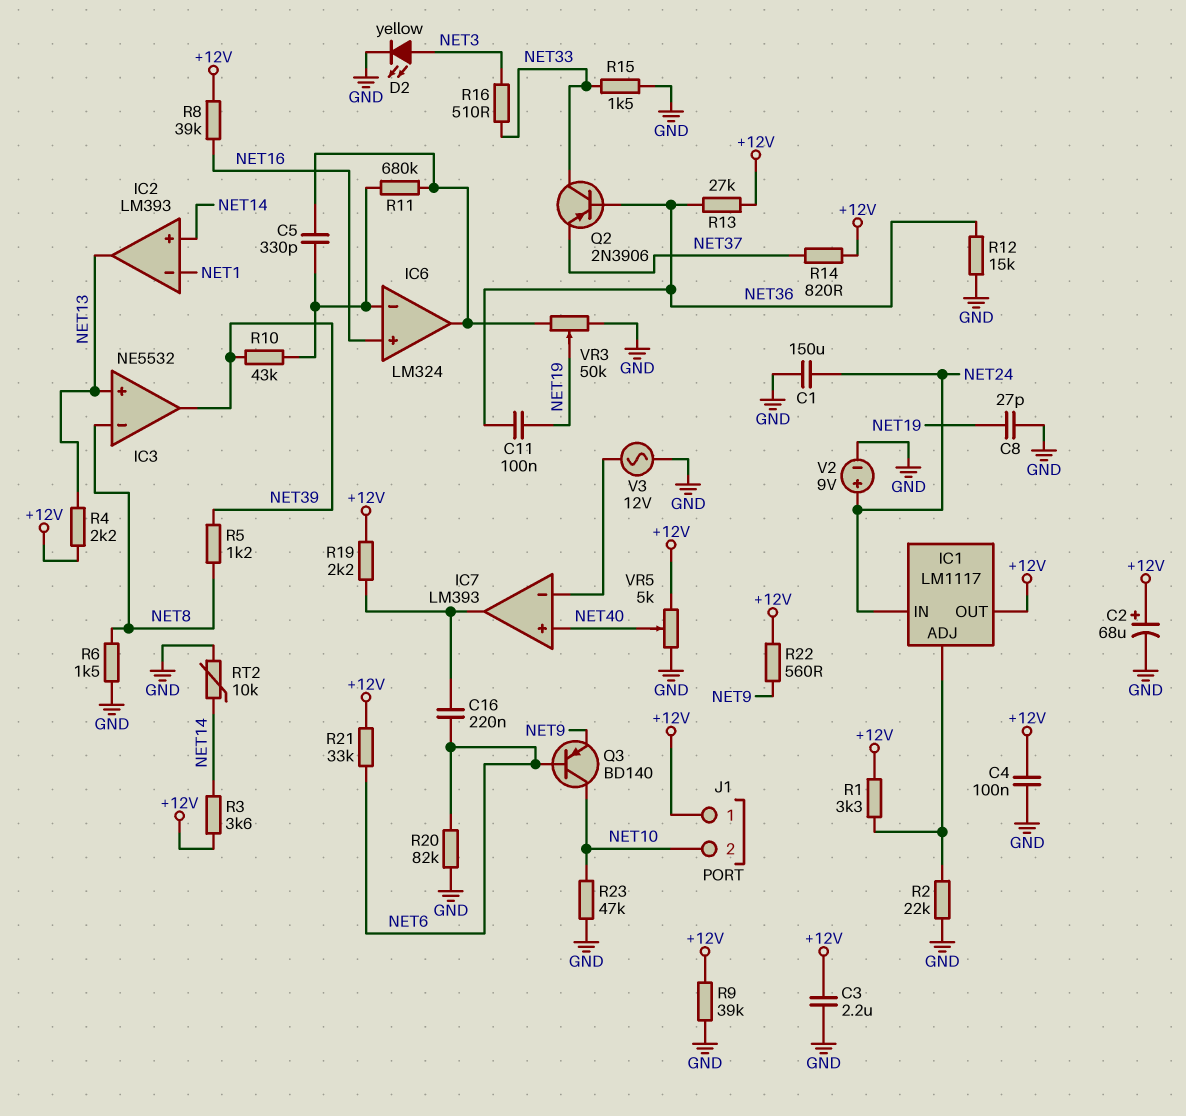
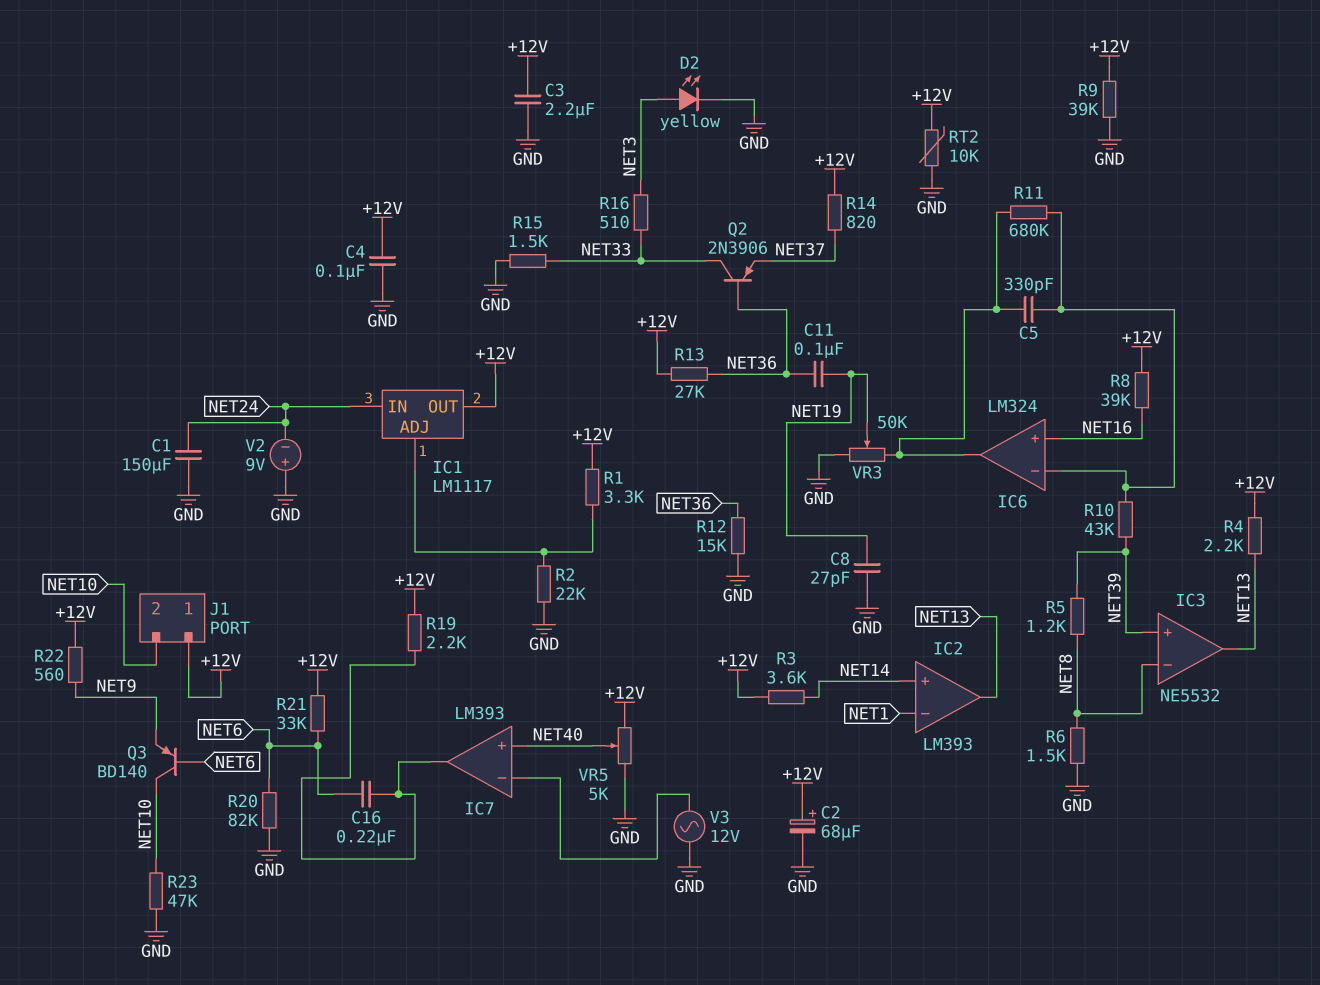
IC3 pin in+: NET13 -> NET39
IC3 pin out: NET39 -> NET13
RT2: 10k (GND, NET14) -> 10k (+12V, GND)
V2: 9V (plus NET24, minus GND) -> 9V (plus GND, minus NET24)

